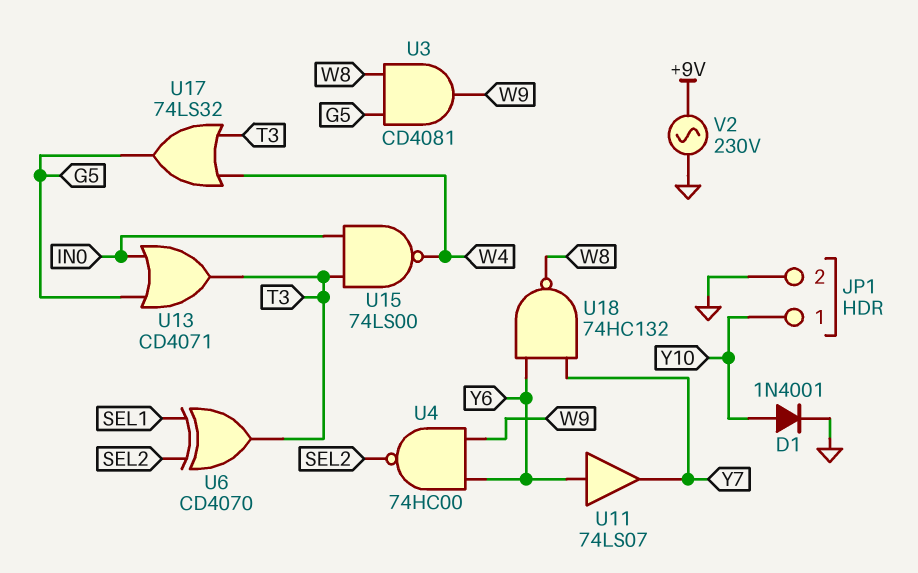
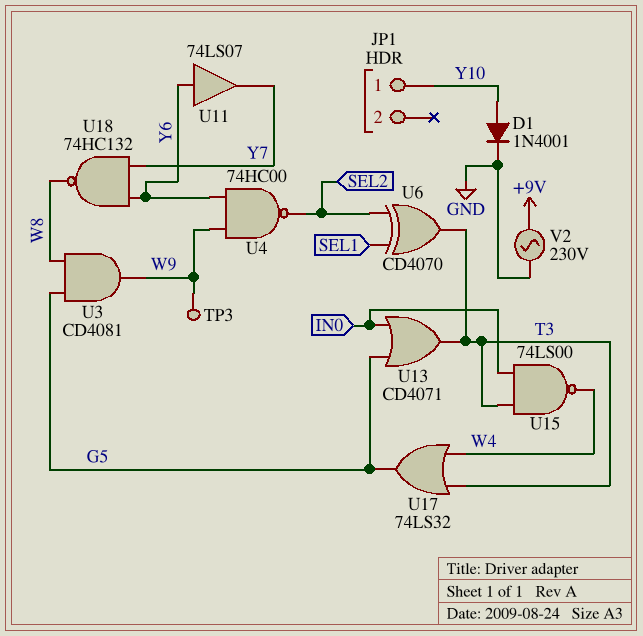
JP1 pin 2: GND -> none
TP3: none -> test point (W9)

